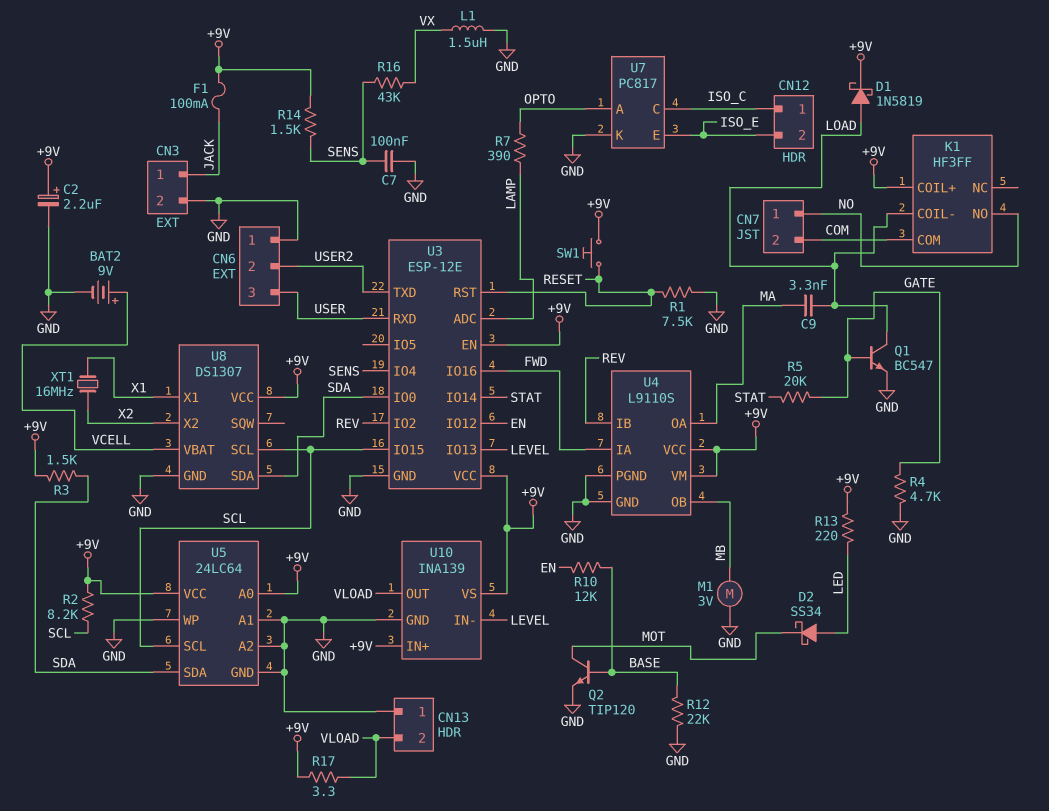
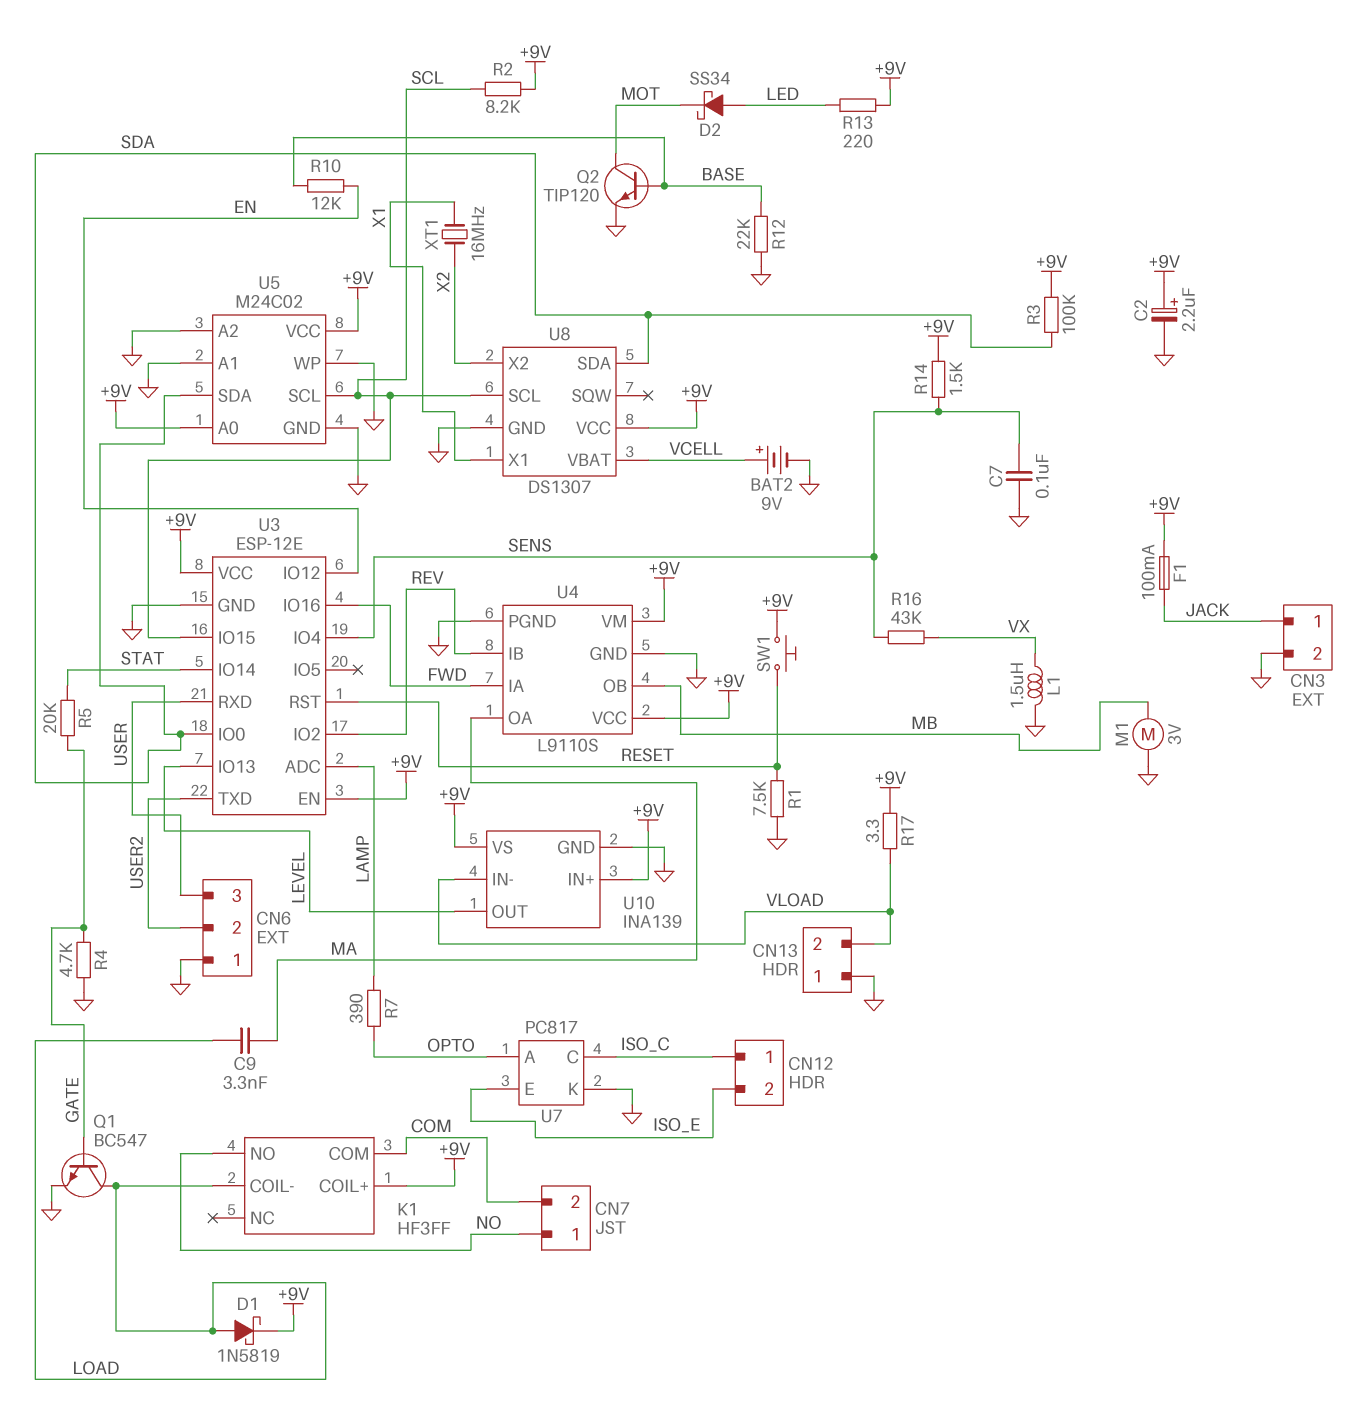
R3: 1.5k (+9V, SDA) -> 100k (+9V, SDA)
U5: 24LC64 -> M24C02
U10 pin IN-: LEVEL -> VLOAD
U10 pin OUT: VLOAD -> LEVEL

